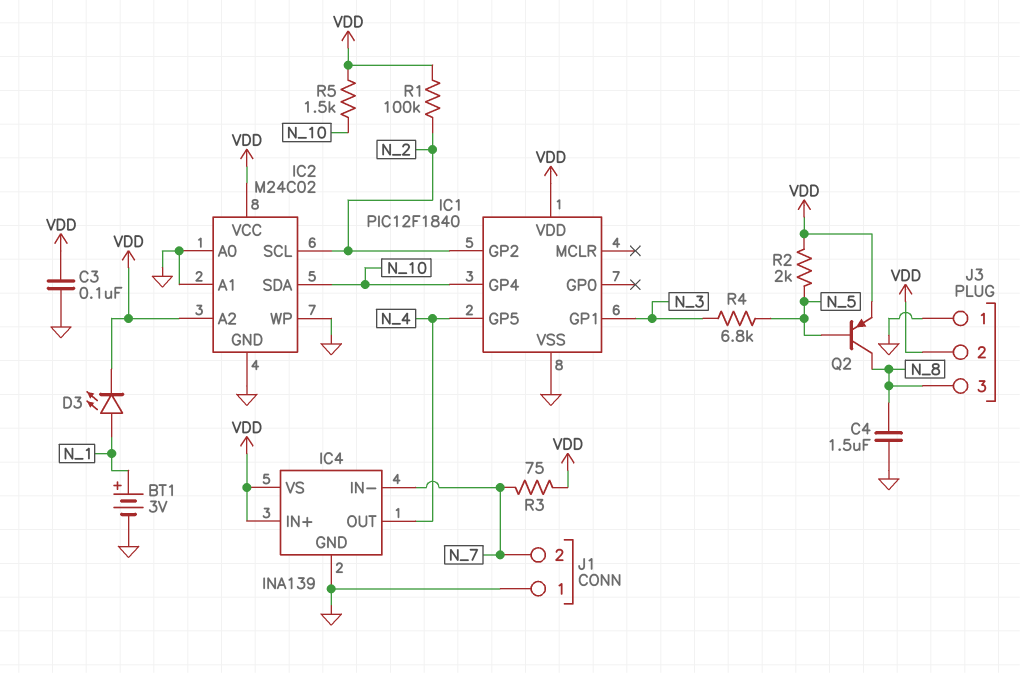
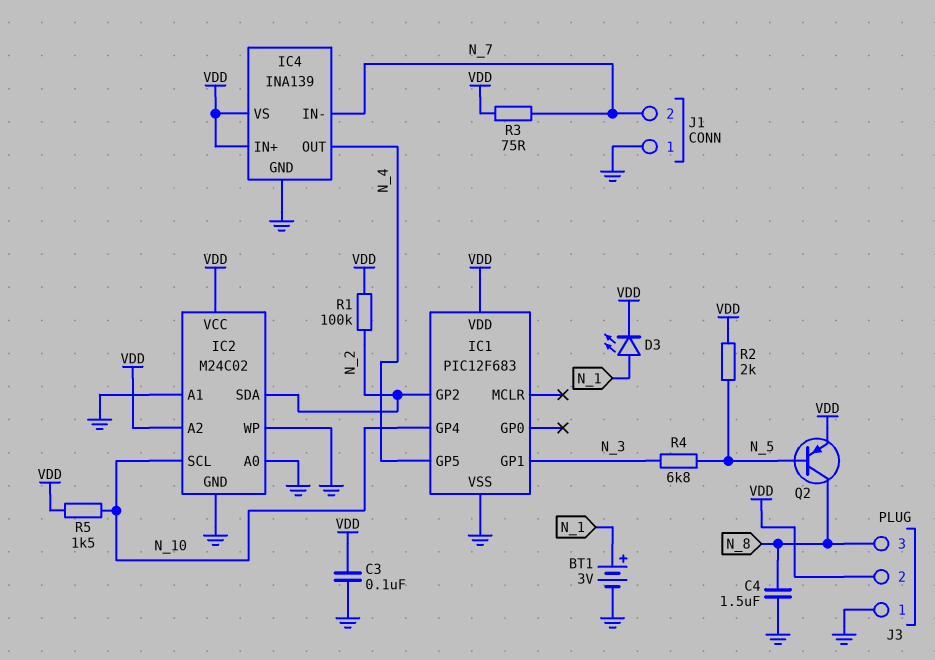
IC1: PIC12F1840 -> PIC12F683
IC2 pin SCL: N_2 -> N_10
IC2 pin SDA: N_10 -> N_2

